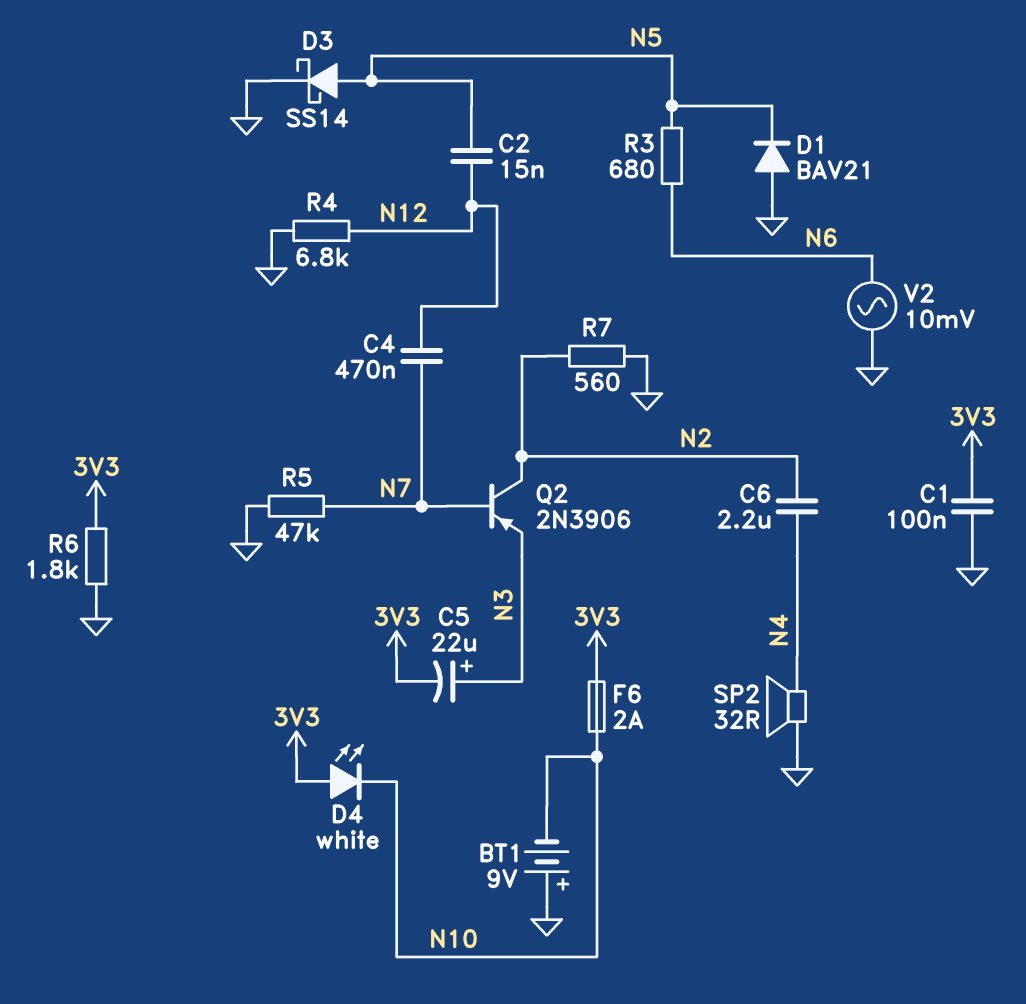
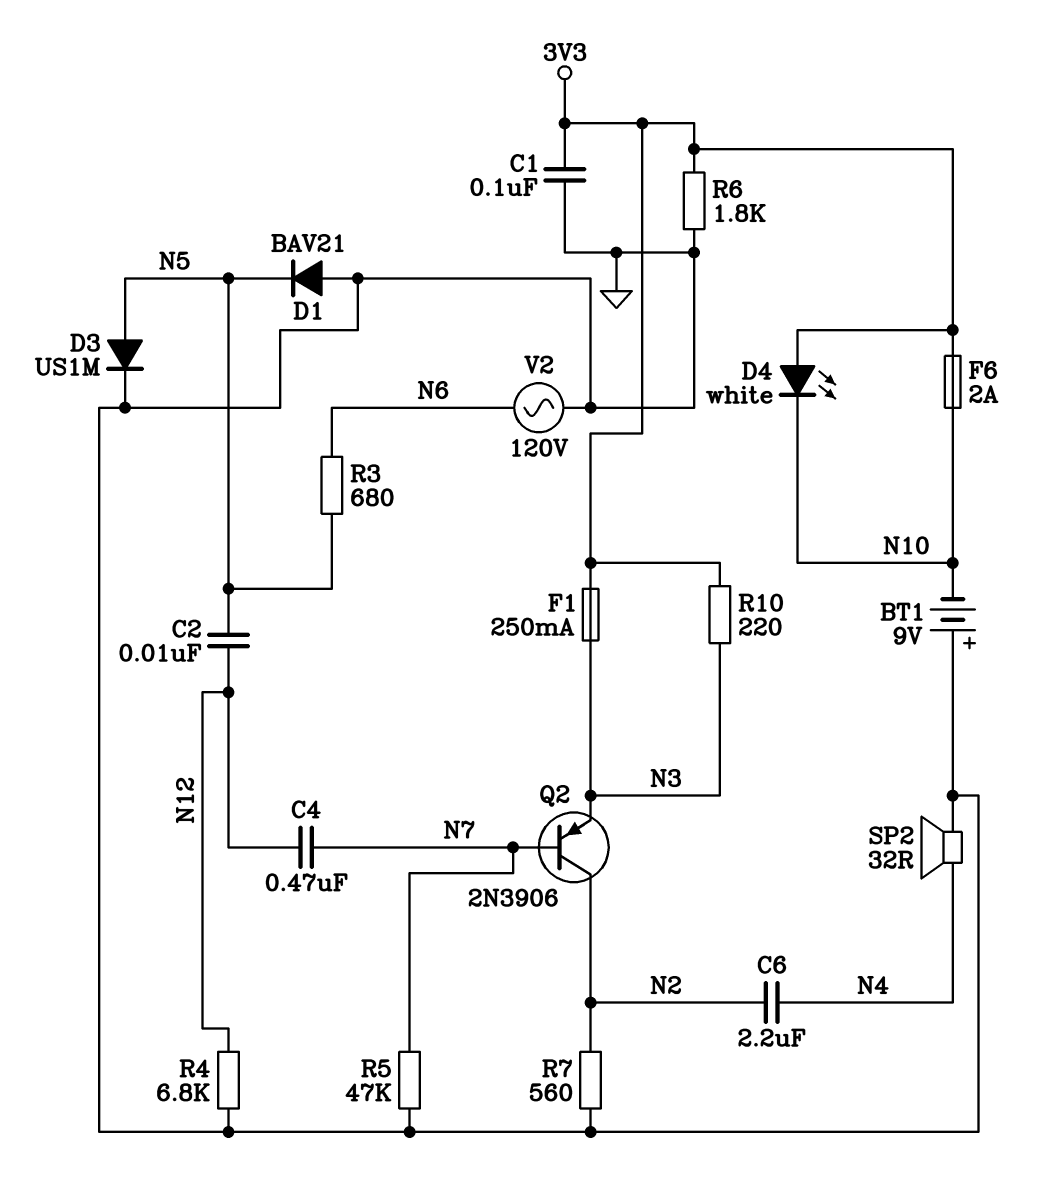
C2: 15nF (N5, N12) -> 10nF (N5, N12)
C5: 22uF (plus N3, minus 3V3) -> none
D3: schottky SS14 (A N5, K GND) -> diode US1M (A N5, K GND)
F1: none -> 250mA (3V3, N3)
R10: none -> 220 (3V3, N3)
V2: AC 10mV (GND, N6) -> AC 120V (GND, N6)

